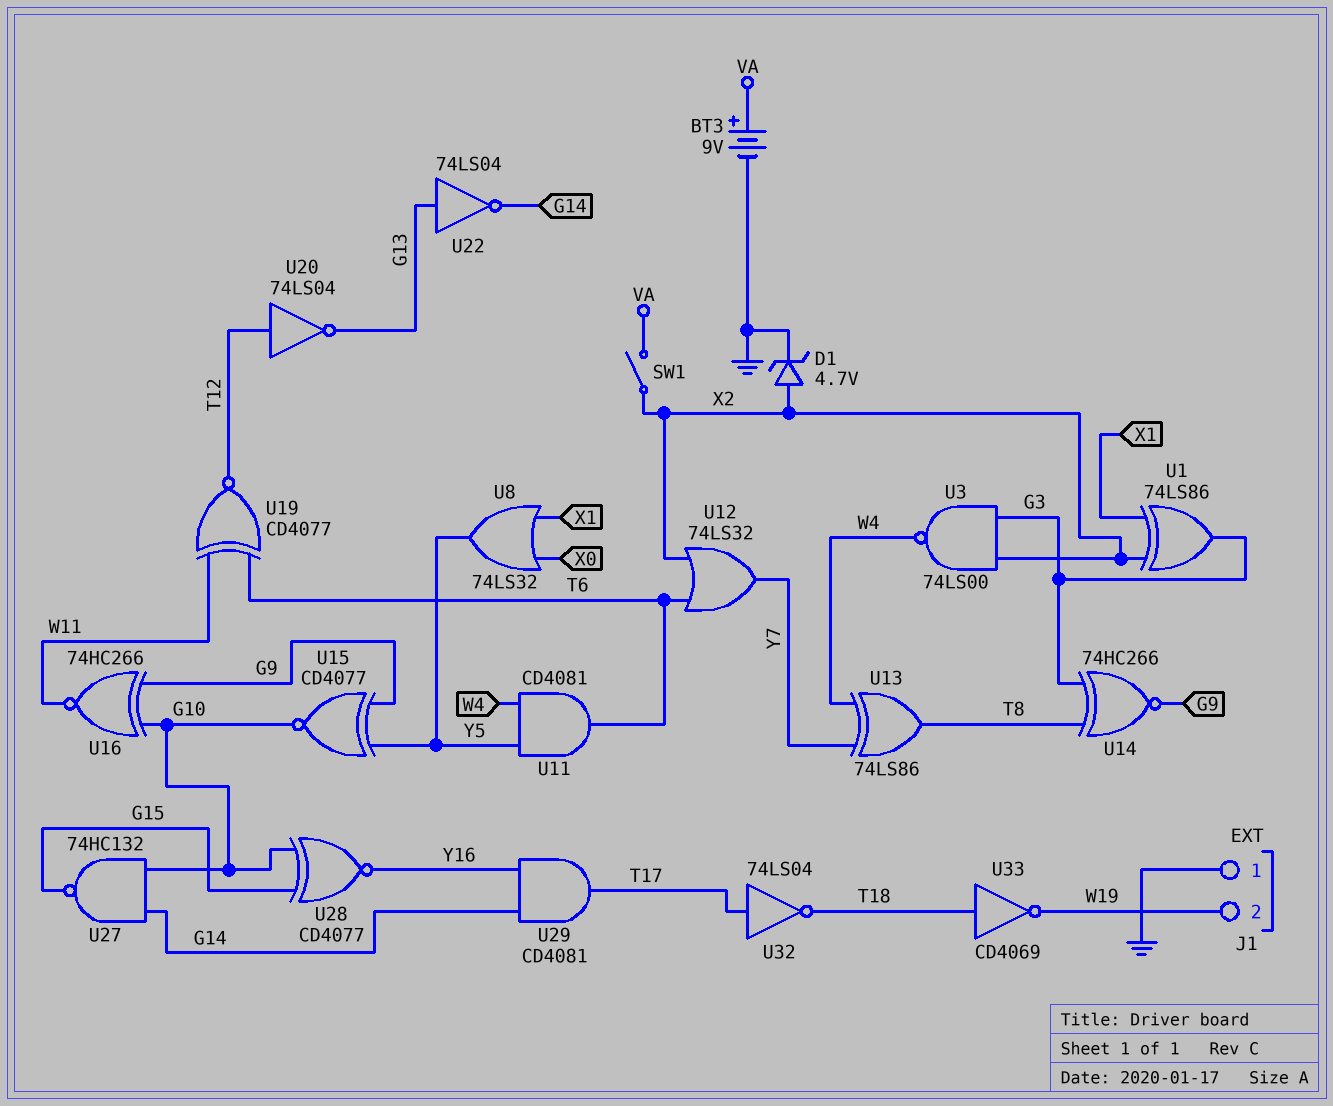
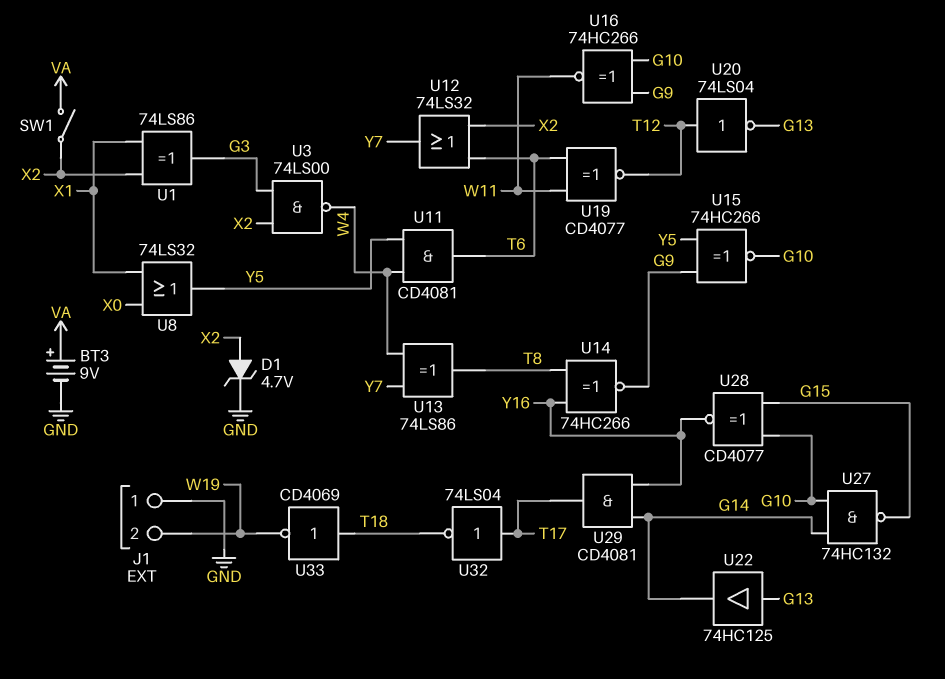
U14: XNOR 74HC266 (in G3, in T8, out G9) -> XNOR 74HC266 (in T8, in Y16, out G9)
U15: XNOR CD4077 (in G9, in Y5, out G10) -> XNOR 74HC266 (in G9, in Y5, out G10)
U22: NOT 74LS04 (in G13, out G14) -> buffer 74HC125 (in G13, out G14)

